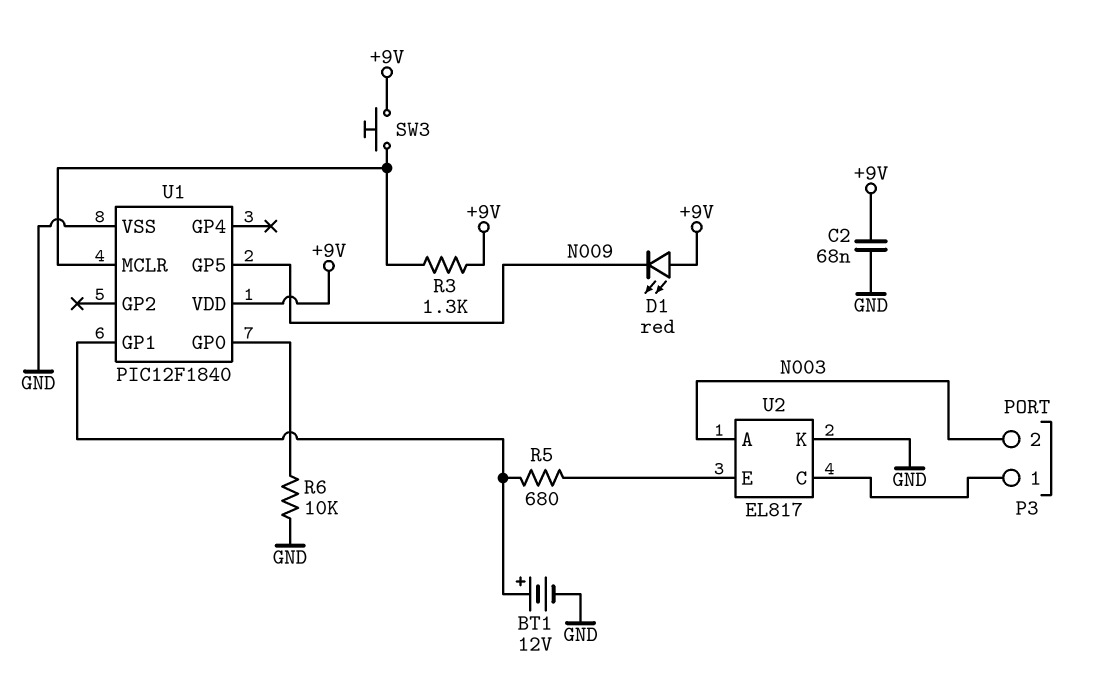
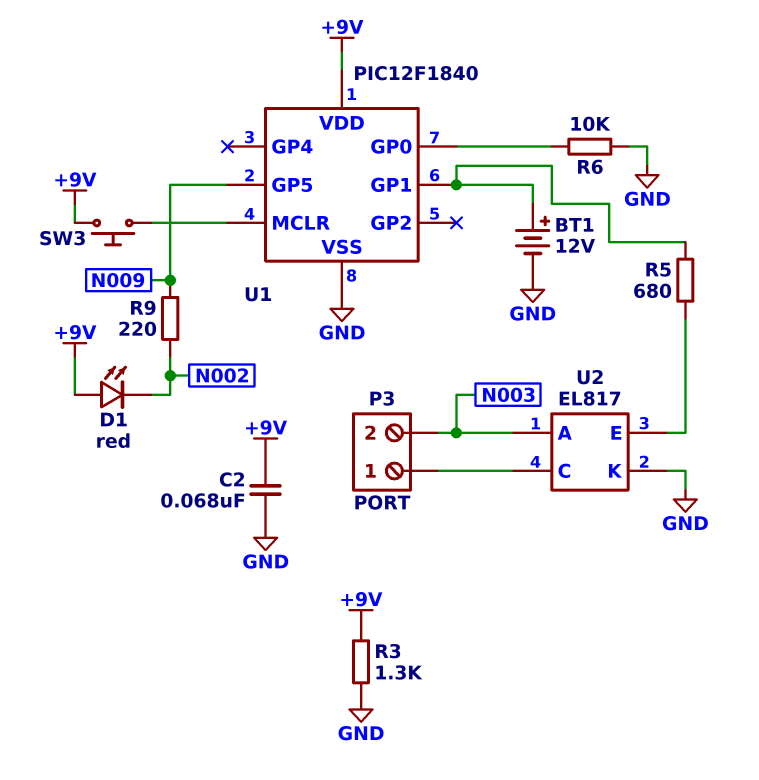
D1: LED red (A +9V, K N009) -> LED red (A +9V, K N002)
R3: 1.3k (+9V, U1/MCLR) -> 1.3k (+9V, GND)
R9: none -> 220 (N002, N009)

